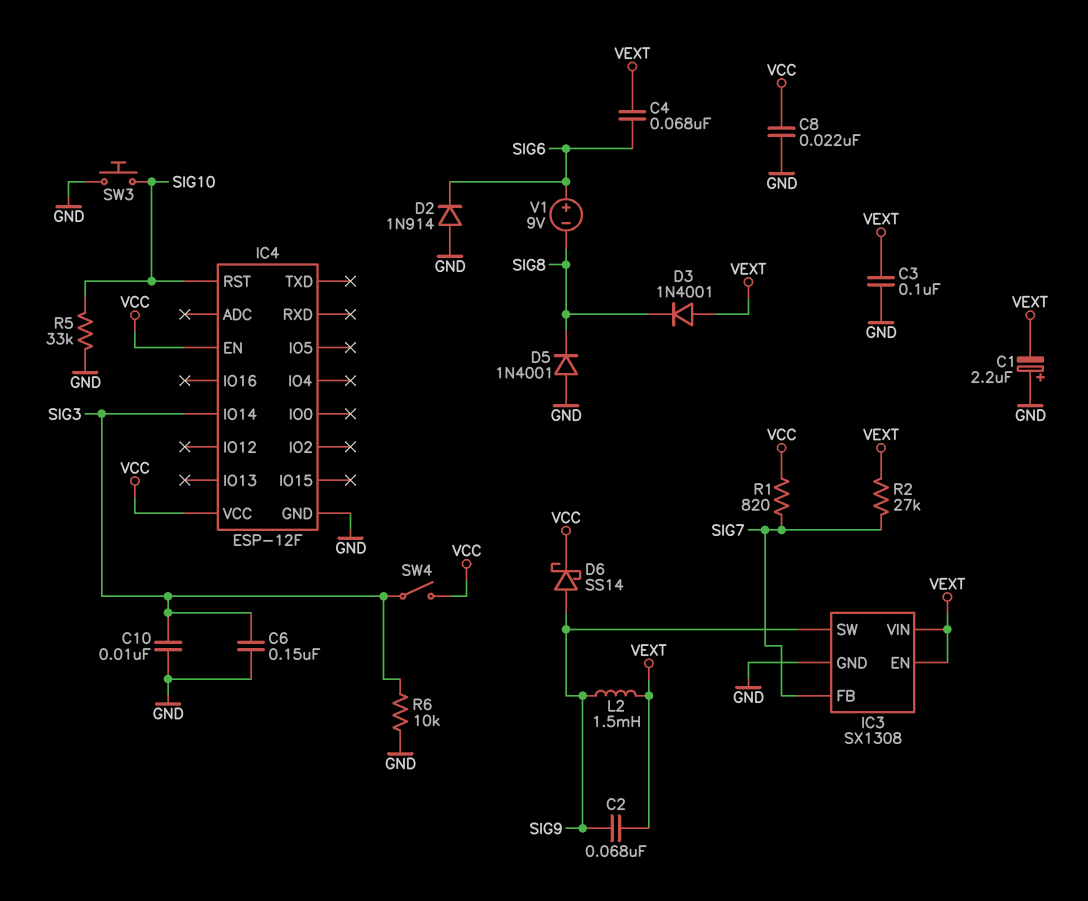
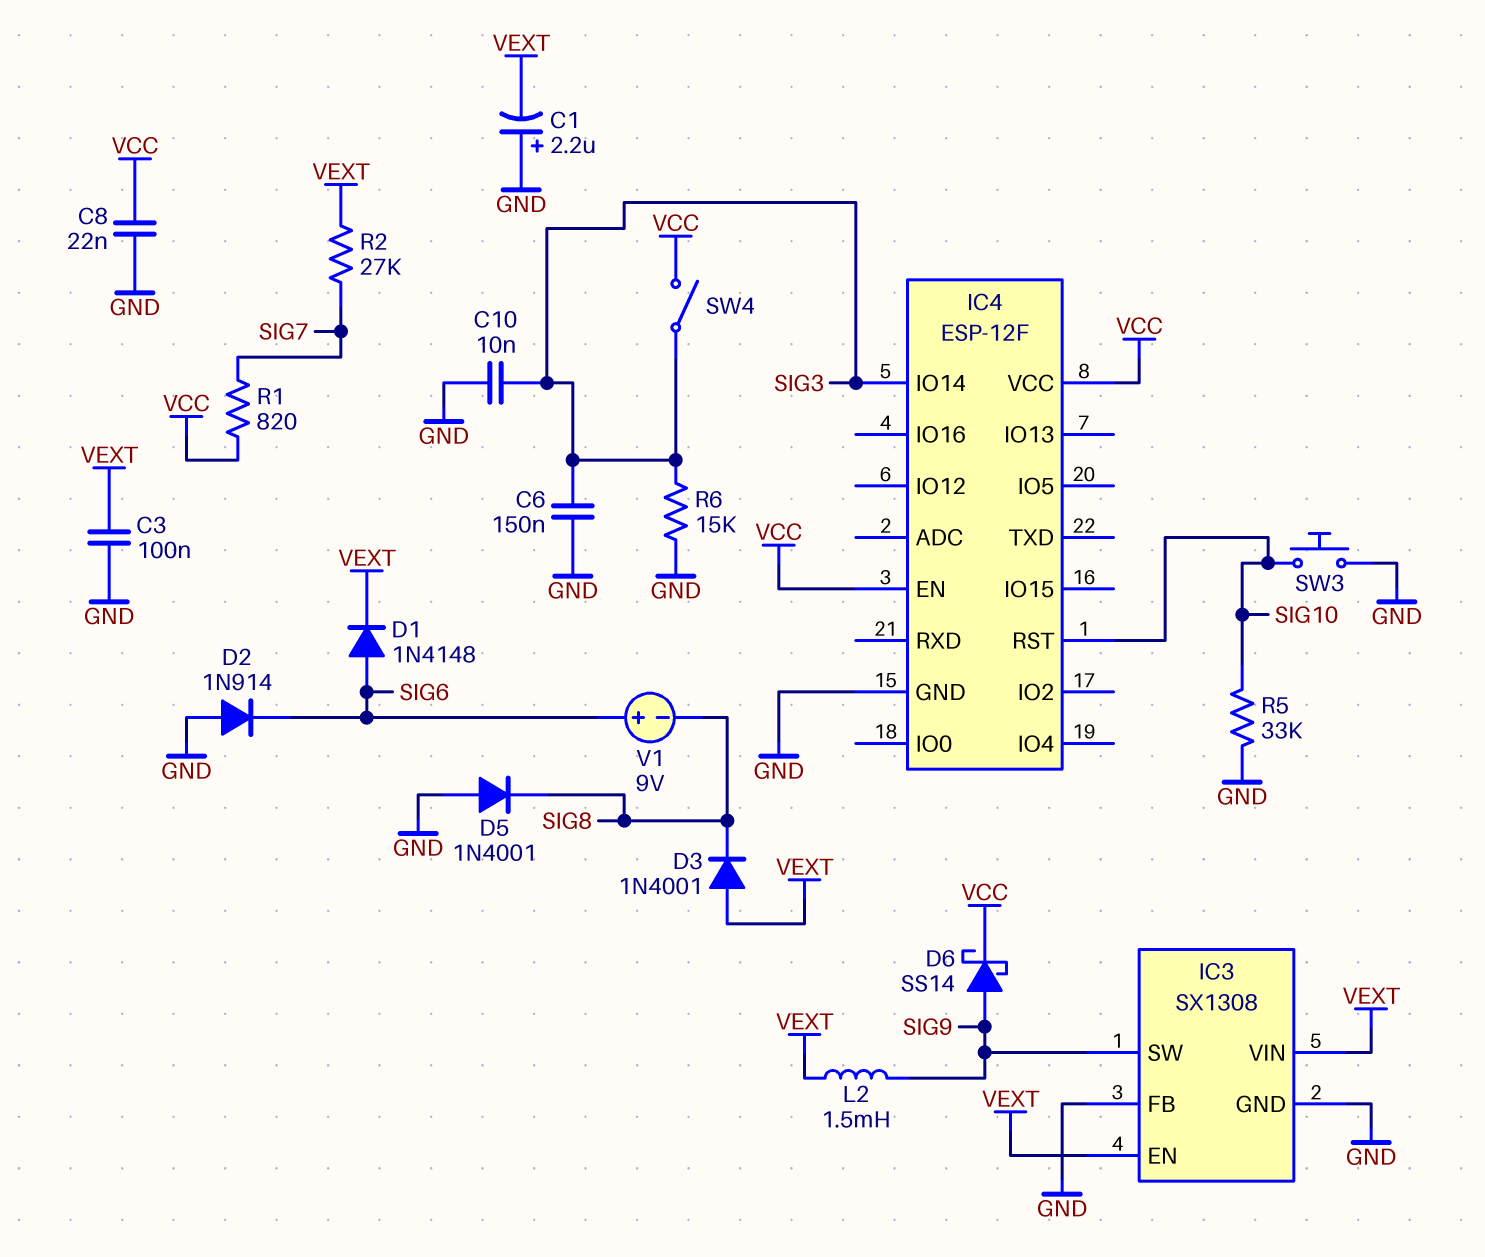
C2: 68nF (SIG9, VEXT) -> none
C4: 68nF (SIG6, VEXT) -> none
D1: none -> diode 1N4148 (A SIG6, K VEXT)
IC3 pin FB: SIG7 -> GND
R6: 10k (GND, SIG3) -> 15k (GND, SIG3)

